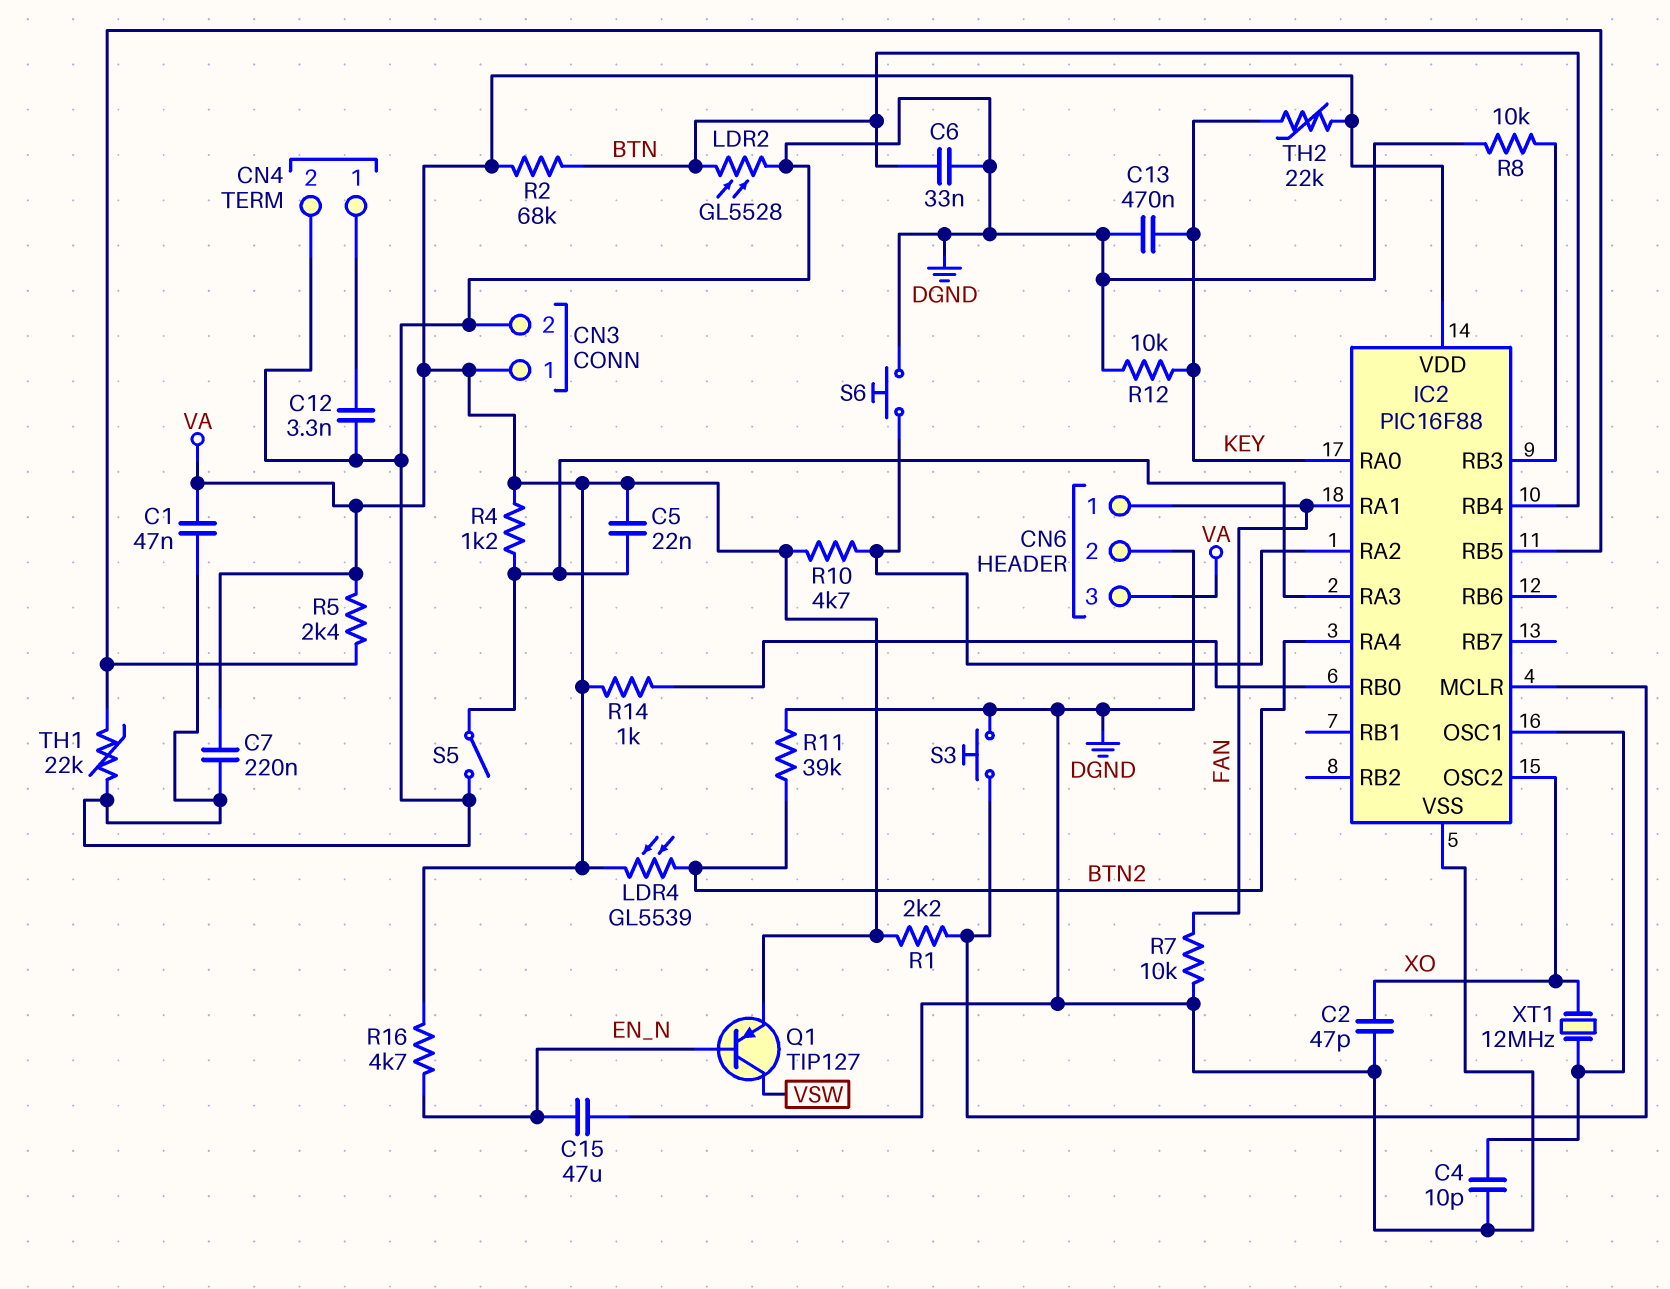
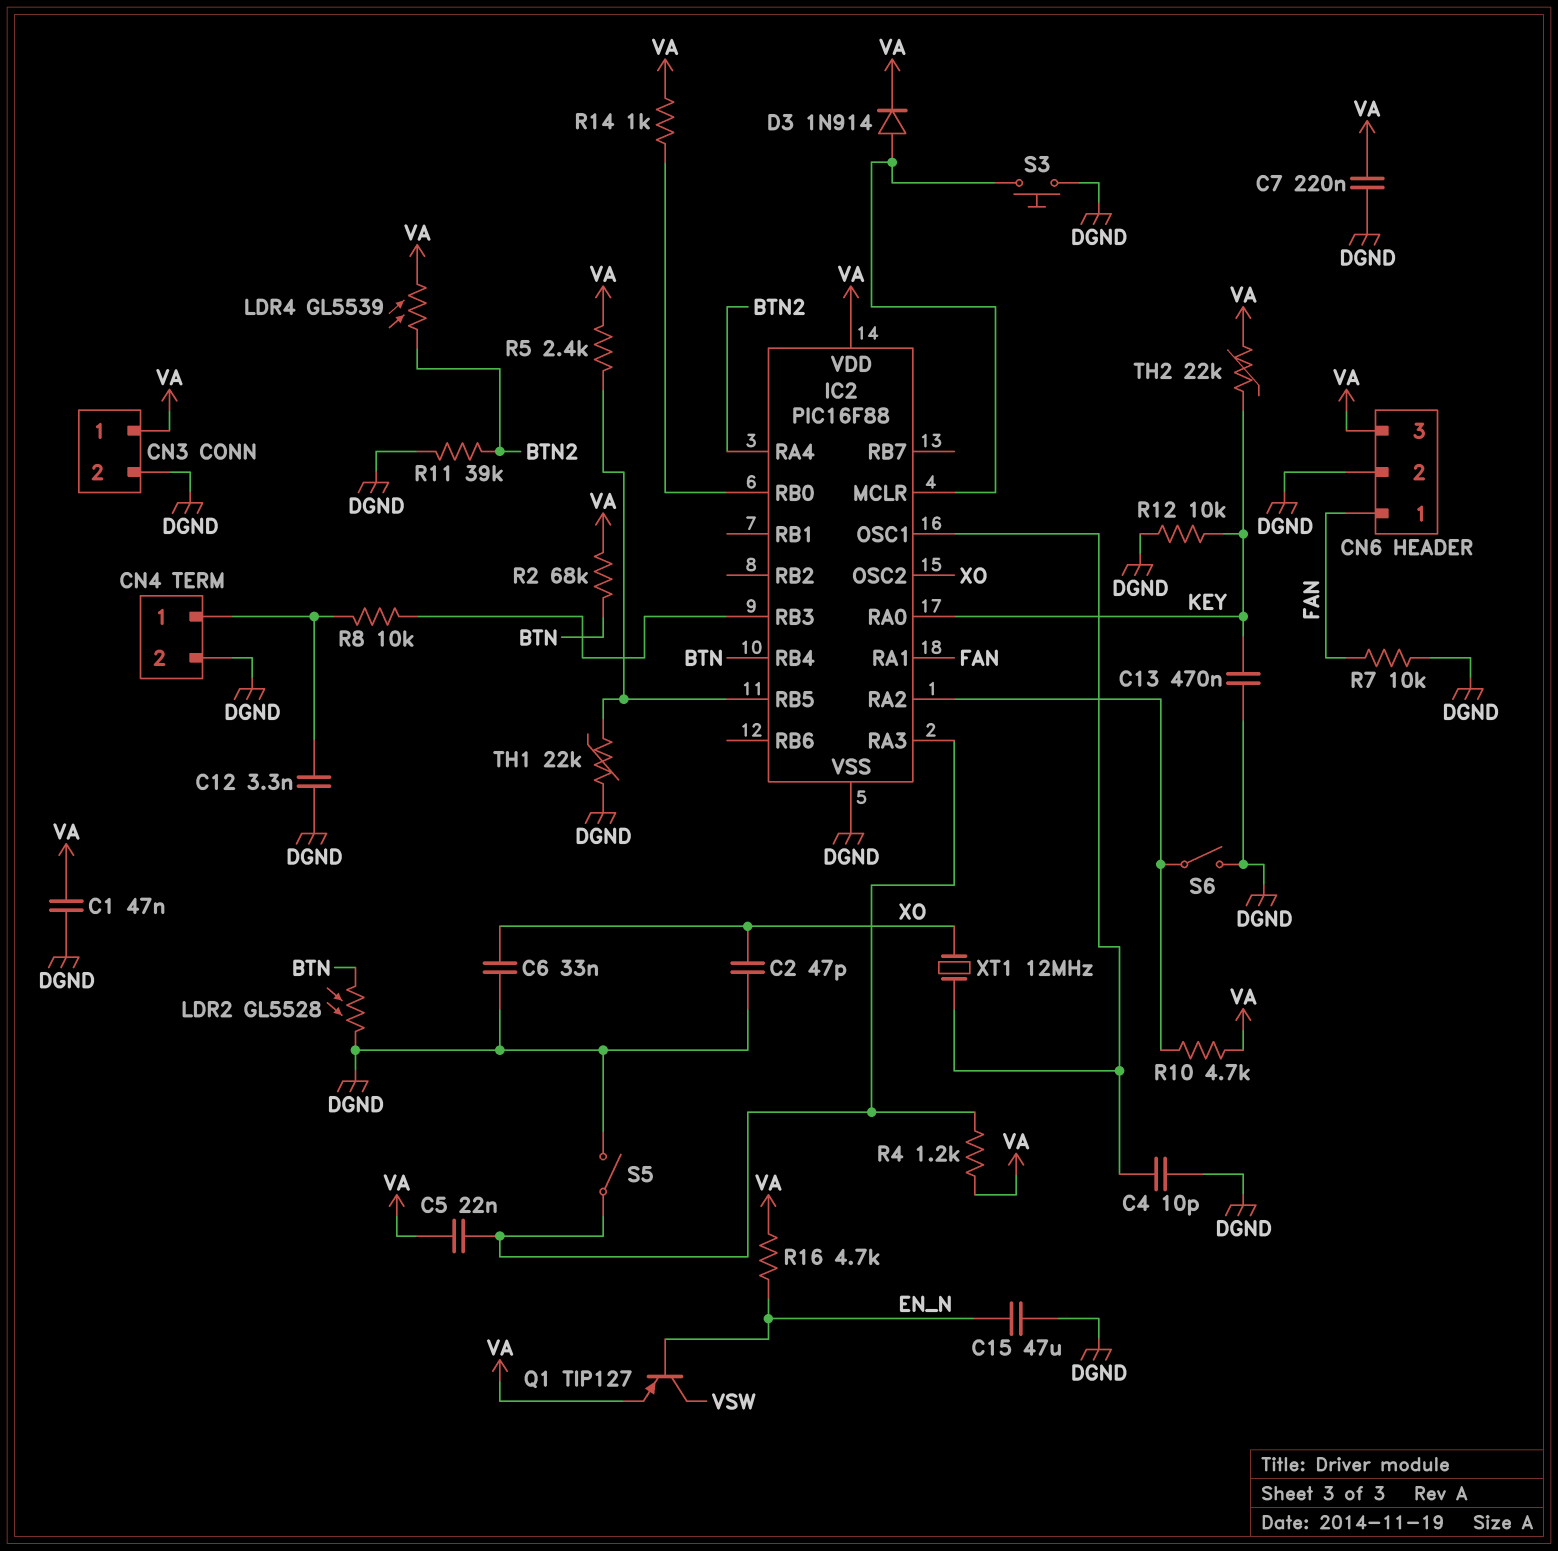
C6: 33nF (BTN, DGND) -> 33nF (DGND, XO)
D3: none -> diode 1N914 (A IC2/MCLR, K VA)
R1: 2.2k (IC2/MCLR, VA) -> none
R8: 10k (DGND, IC2/RB3) -> 10k (CN4/1, IC2/RB3)
S6: button (DGND, IC2/RA2) -> switch (DGND, IC2/RA2)

